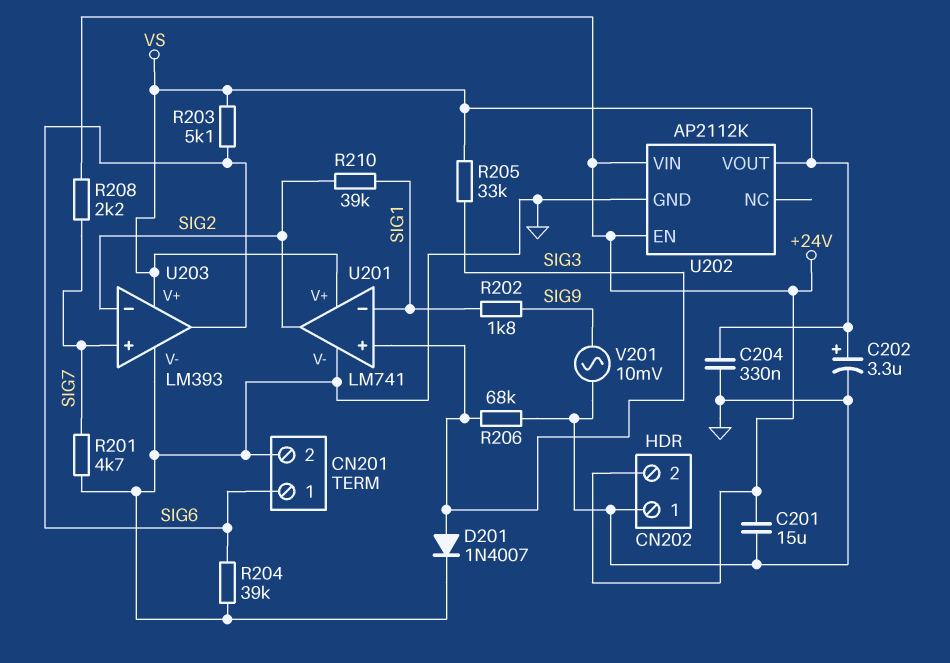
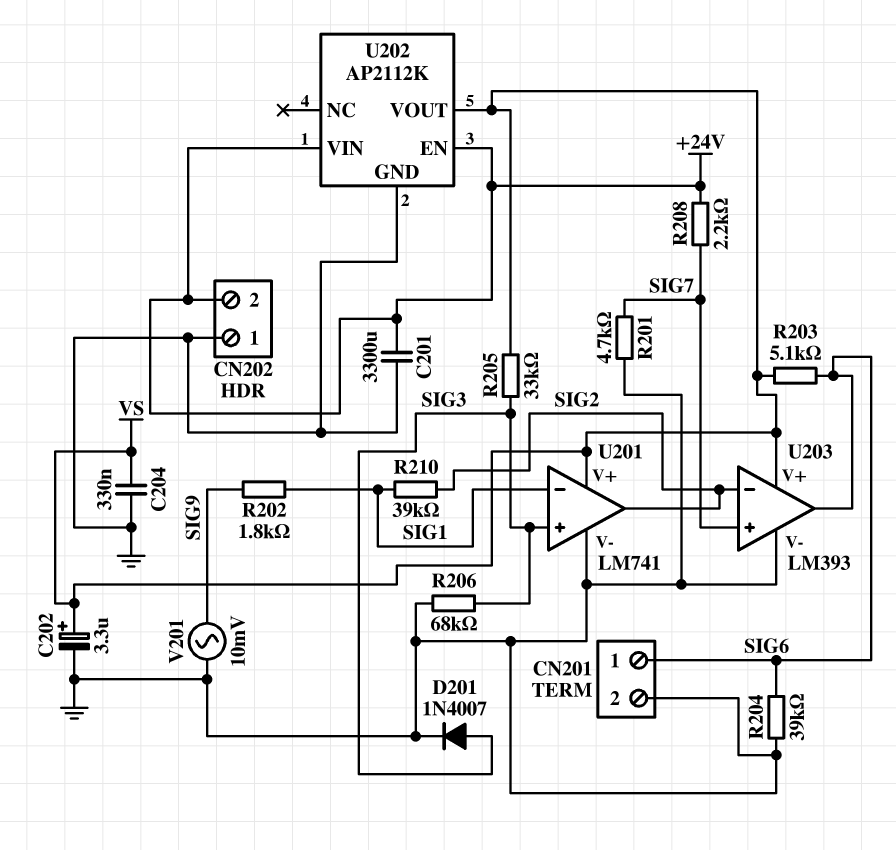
C201: 15uF (+24V, GND) -> 3300uF (+24V, GND)

